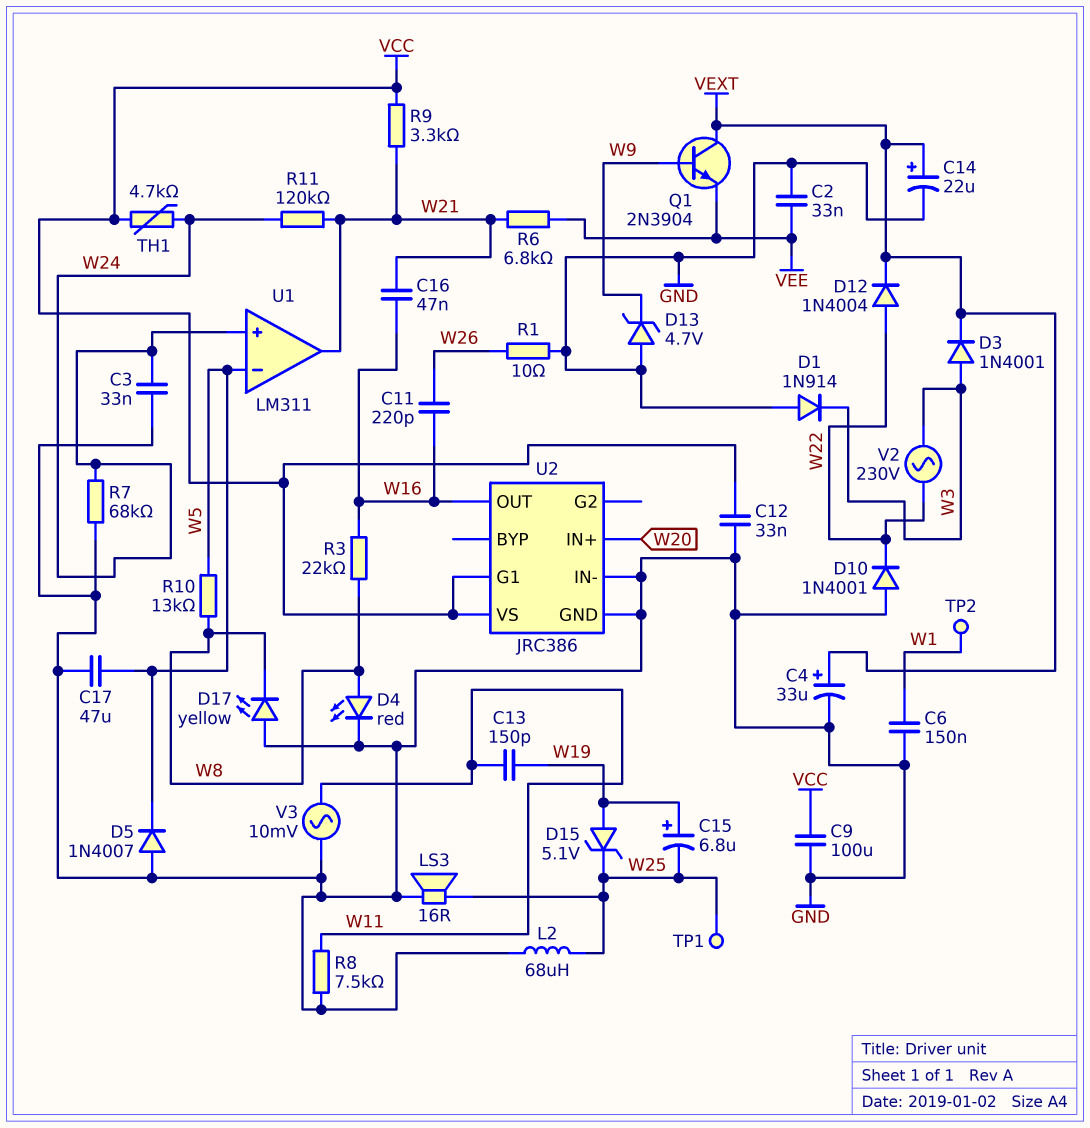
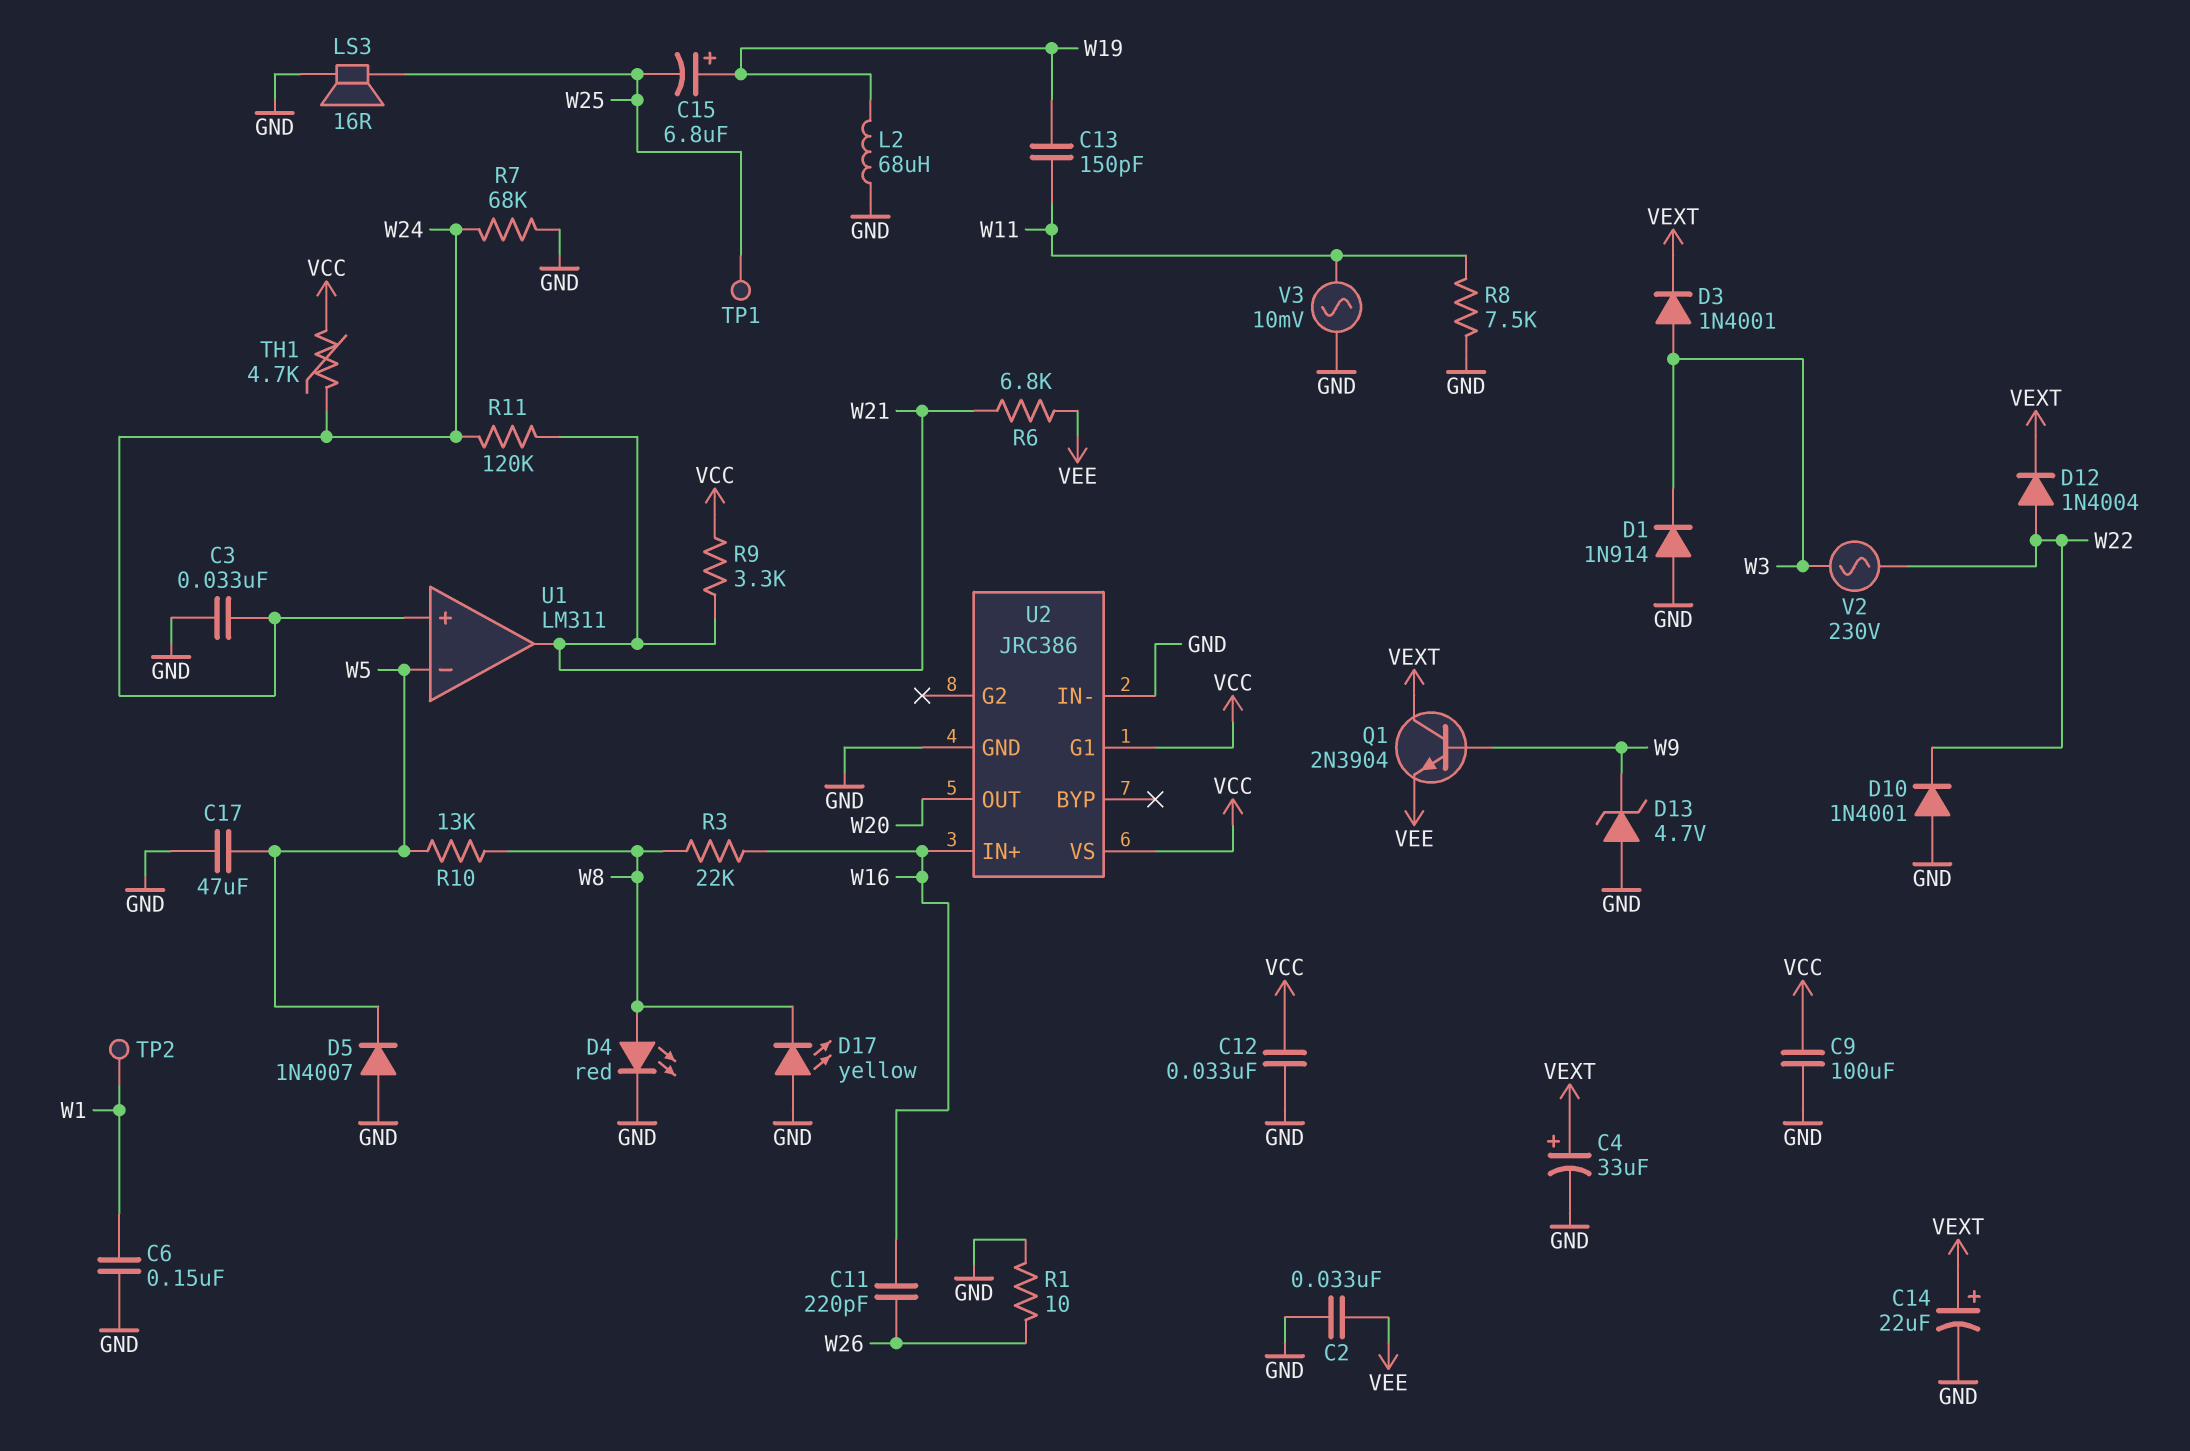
C16: 47nF (W16, W21) -> none
D15: zener 5.1V (A W19, K W25) -> none
L2: 68uH (GND, W25) -> 68uH (GND, W19)
U2 pin IN+: W20 -> W16
U2 pin OUT: W16 -> W20

